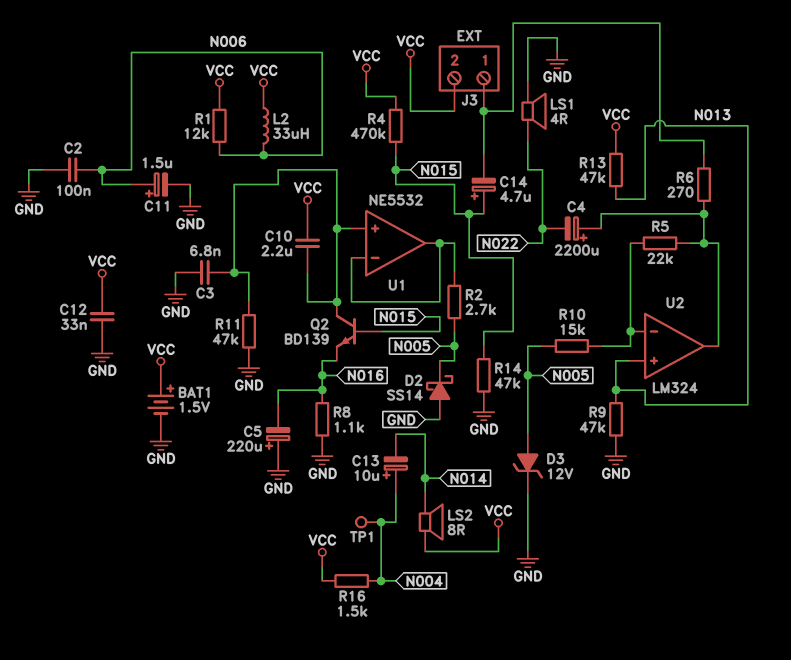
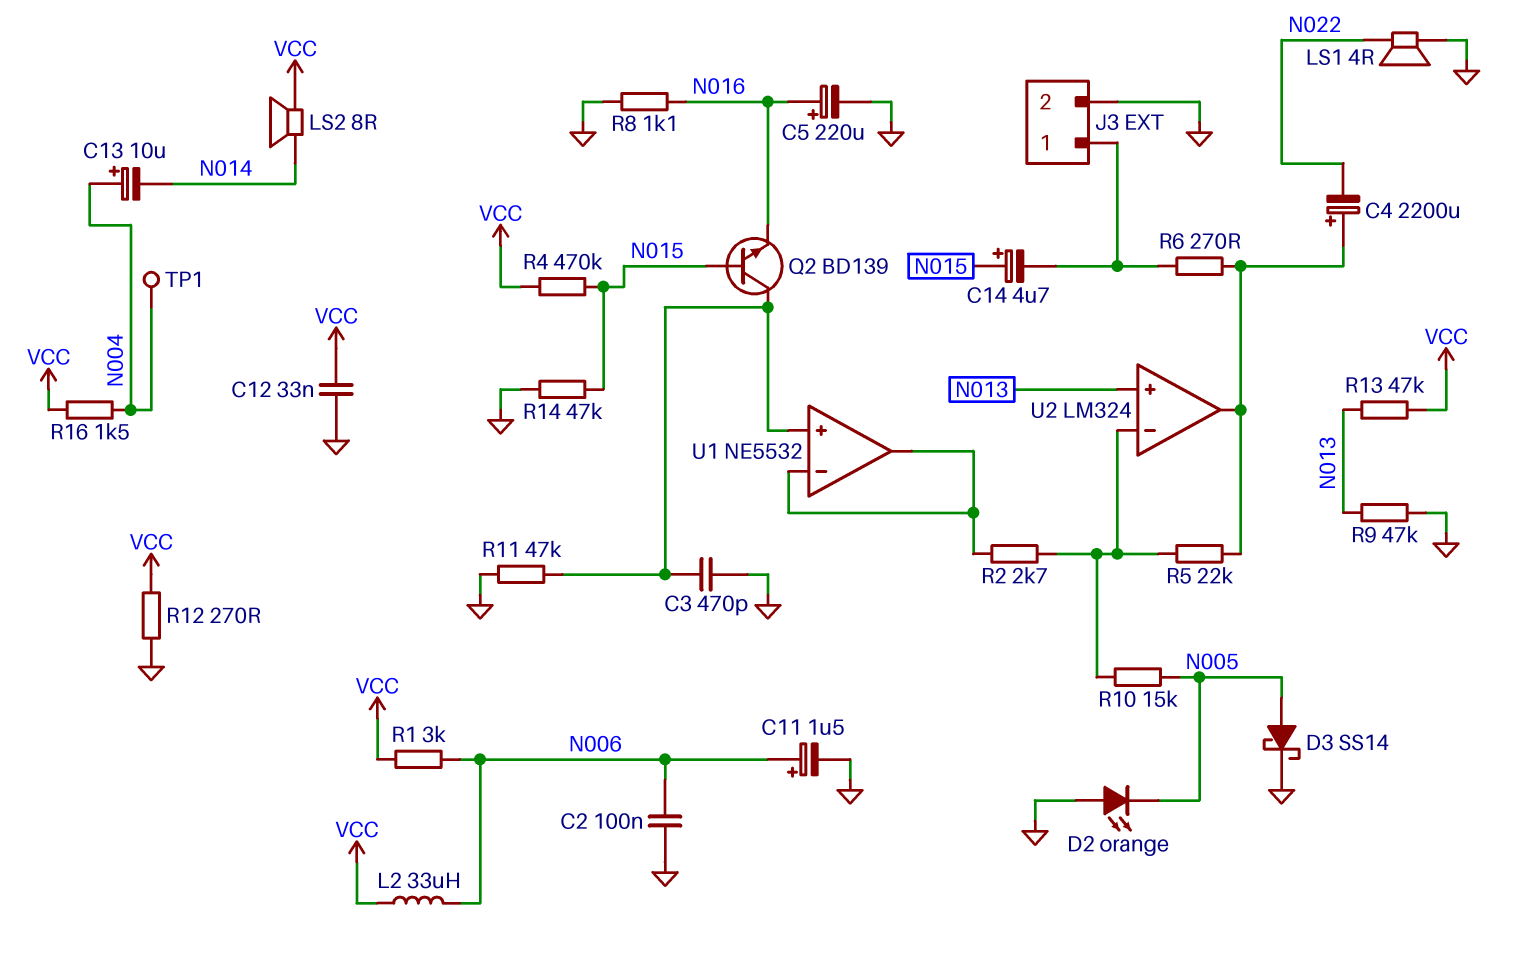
BAT1: 1.5V (plus VCC, minus GND) -> none
C3: 6.8nF (GND, U1/in+) -> 470pF (GND, U1/in+)
C5: 220uF (plus GND, minus N016) -> 220uF (plus N016, minus GND)
C10: 2.2uF (U1/in+, VCC) -> none
D2: schottky SS14 (A GND, K N005) -> LED orange (A GND, K N005)
D3: zener 12V (A N005, K GND) -> schottky SS14 (A N005, K GND)
J3 pin 2: VCC -> GND
R1: 12k (N006, VCC) -> 3k (N006, VCC)
R2: 2.7k (N005, U1/in-) -> 2.7k (U1/in-, U2/in-)
R12: none -> 270 (GND, VCC)

